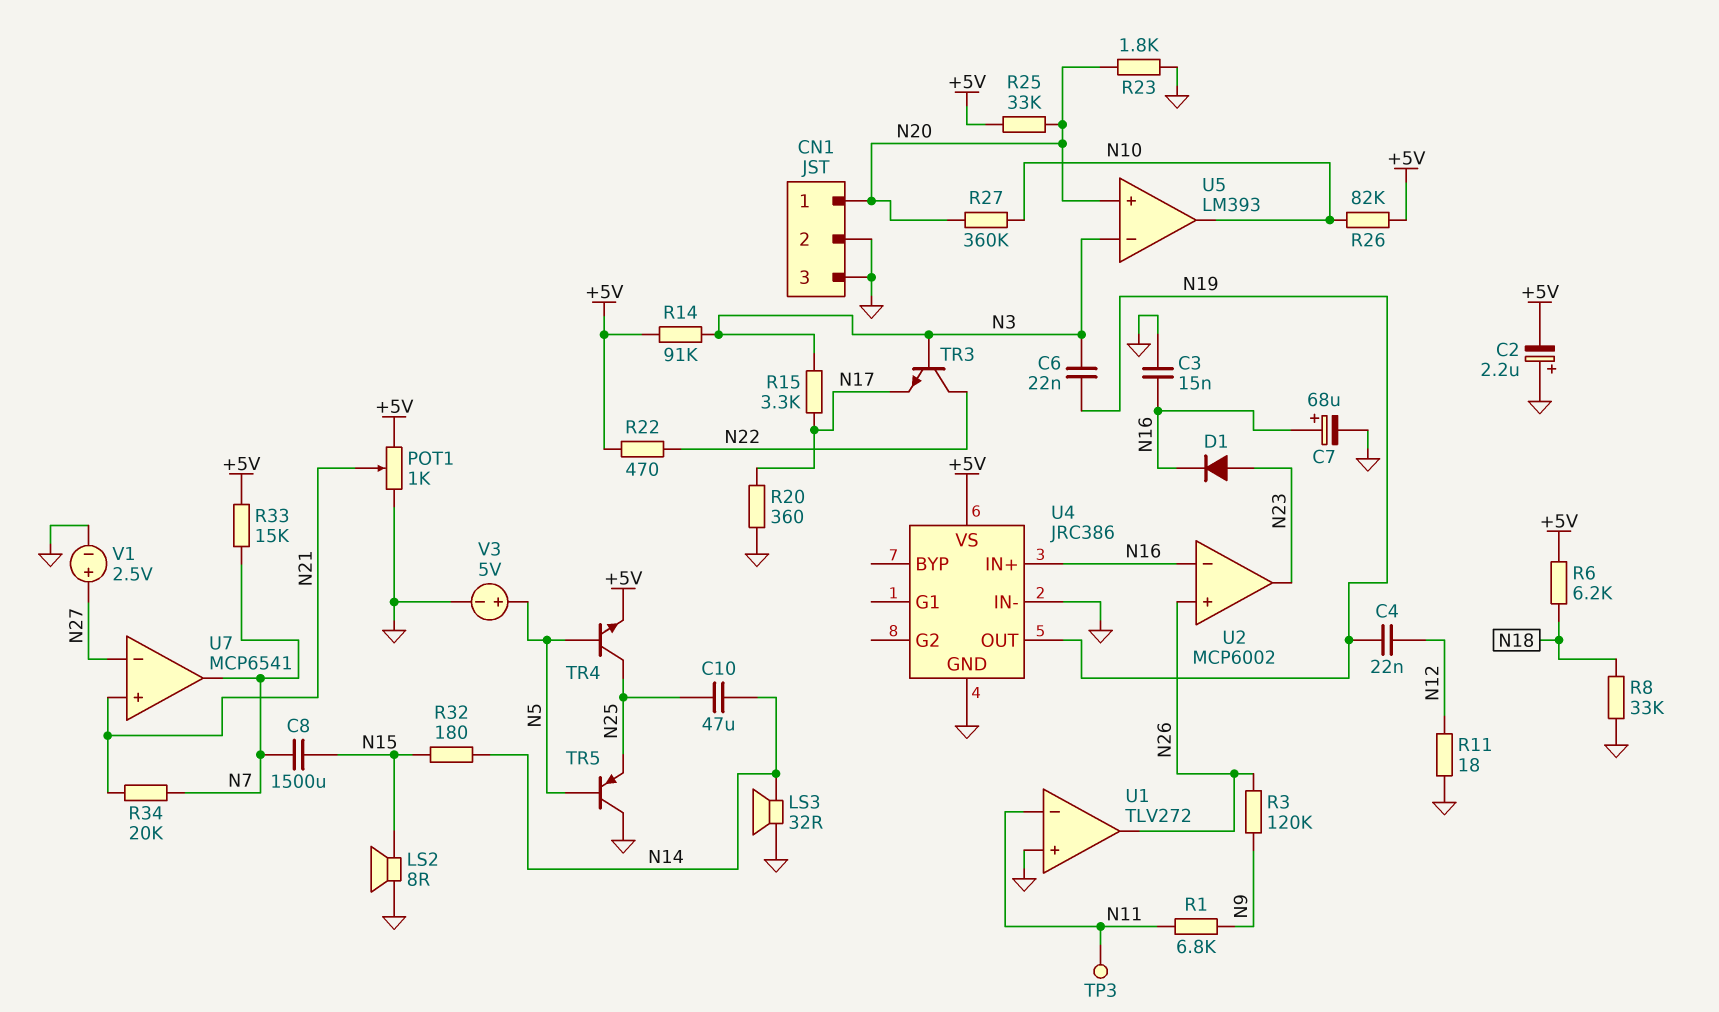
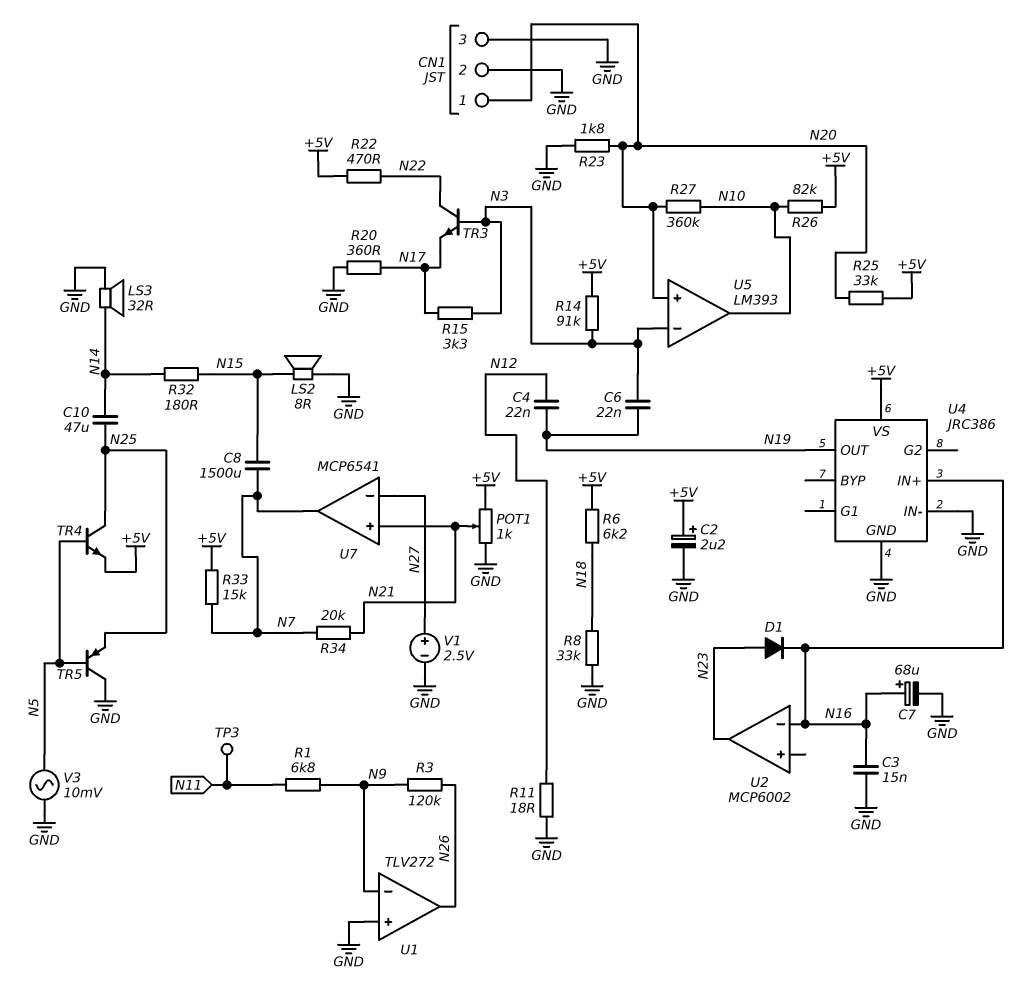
C2: 2.2uF (plus GND, minus +5V) -> 2.2uF (plus +5V, minus GND)
U1 pin in-: N11 -> N9
U2 pin in+: N26 -> none
V3: 5V (plus N5, minus GND) -> AC 10mV (GND, N5)

